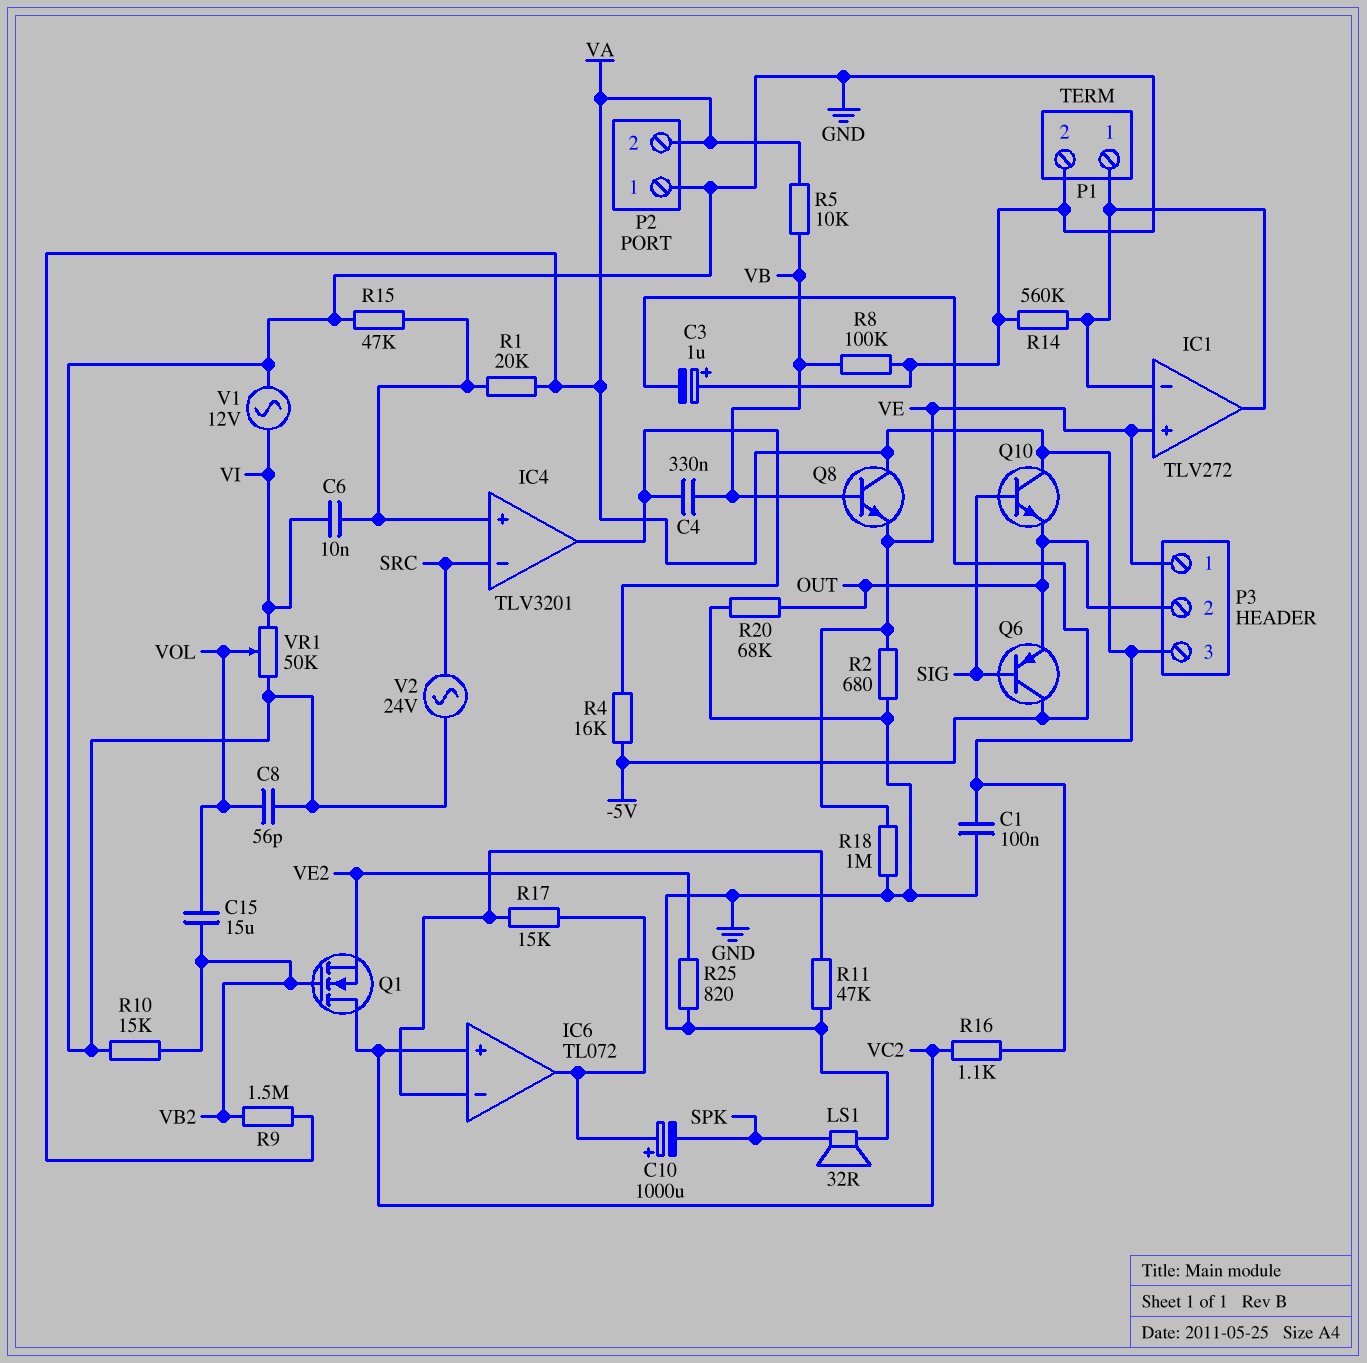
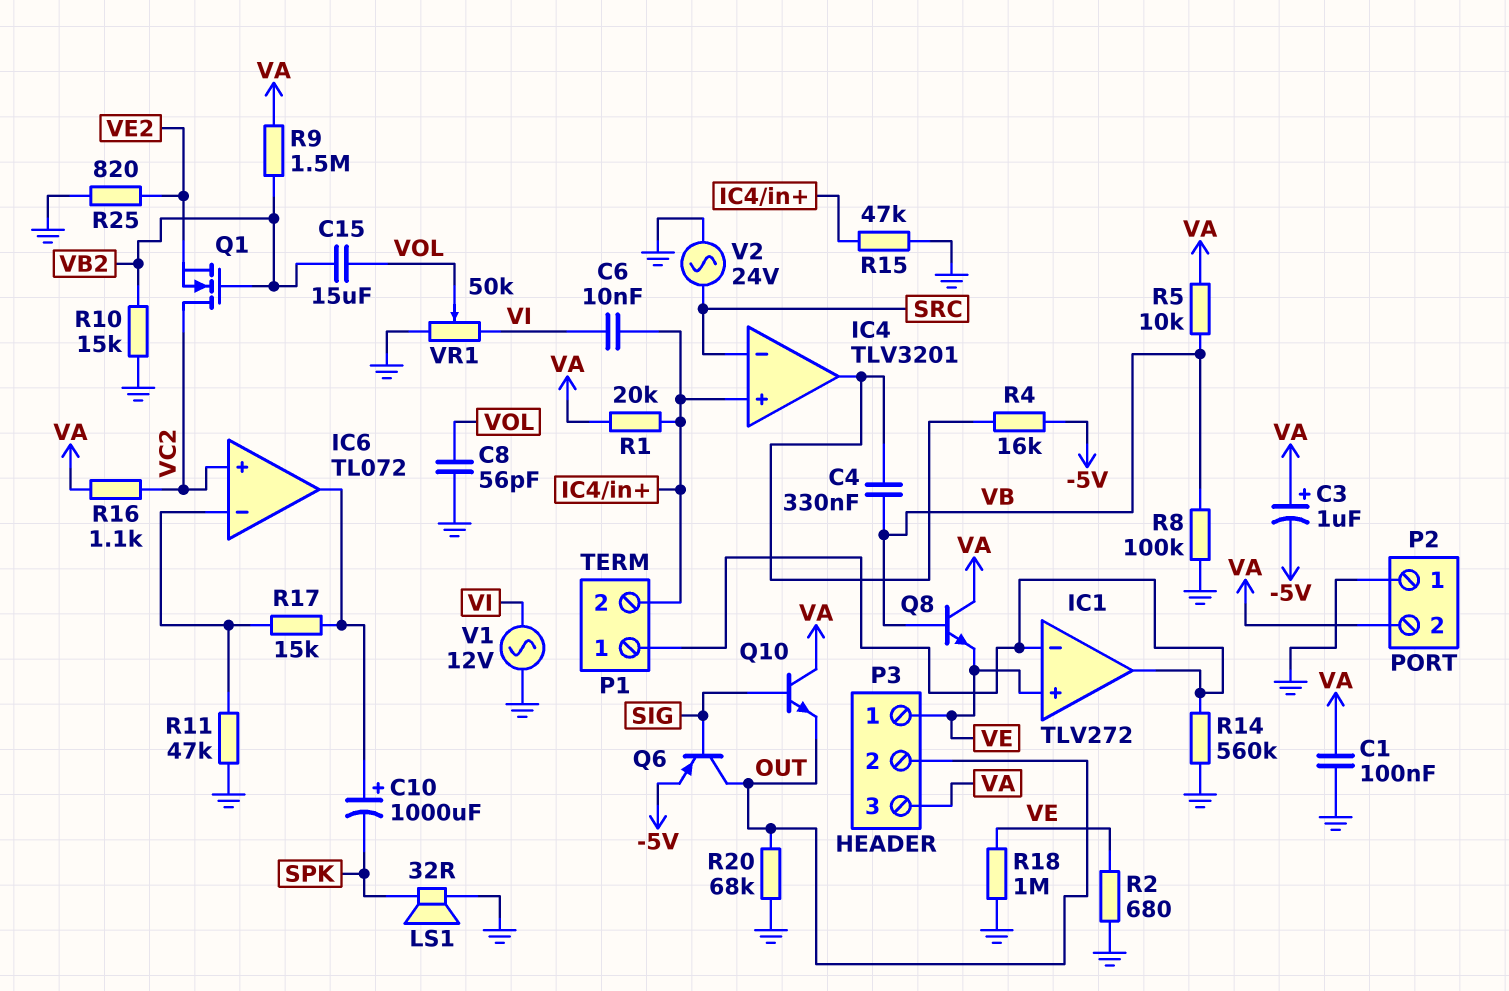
C3: 1uF (plus GND, minus -5V) -> 1uF (plus VA, minus -5V)
P1 pin 2: GND -> IC4/in+
Q6: PNP (B SIG, C -5V, E OUT) -> PNP (B SIG, C OUT, E -5V)

